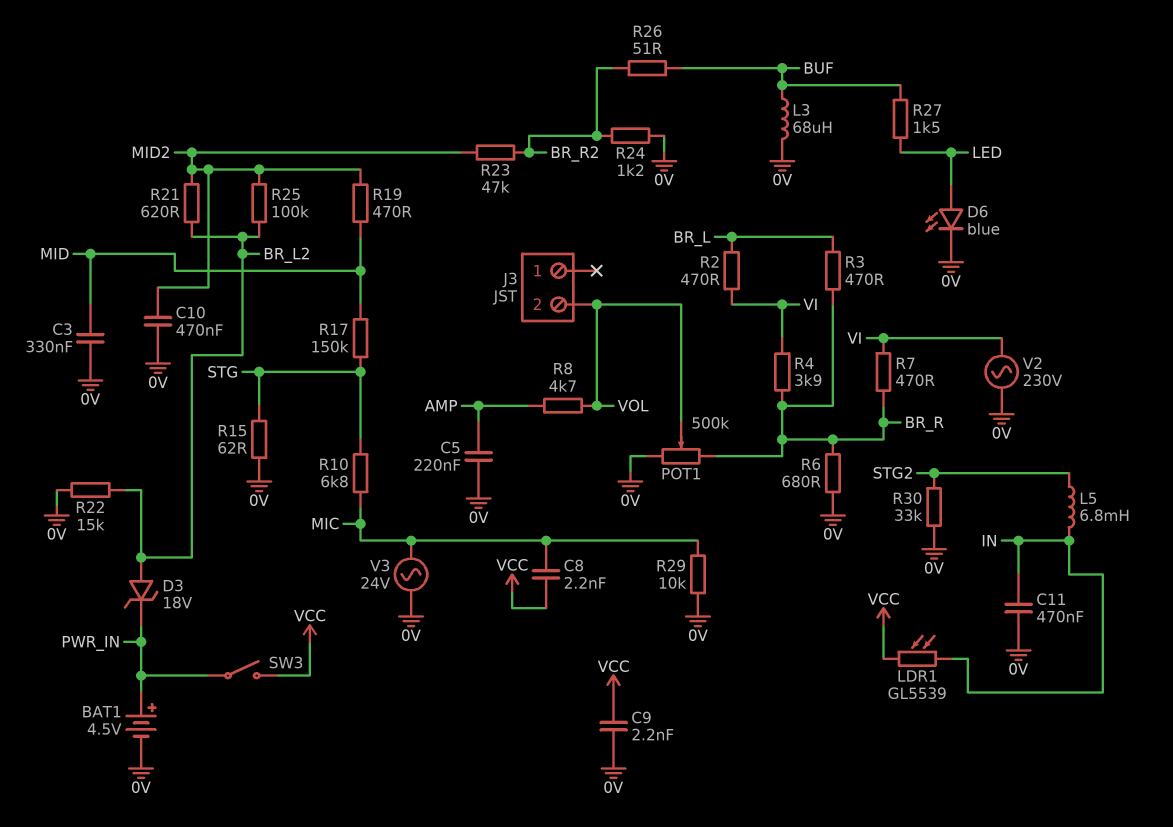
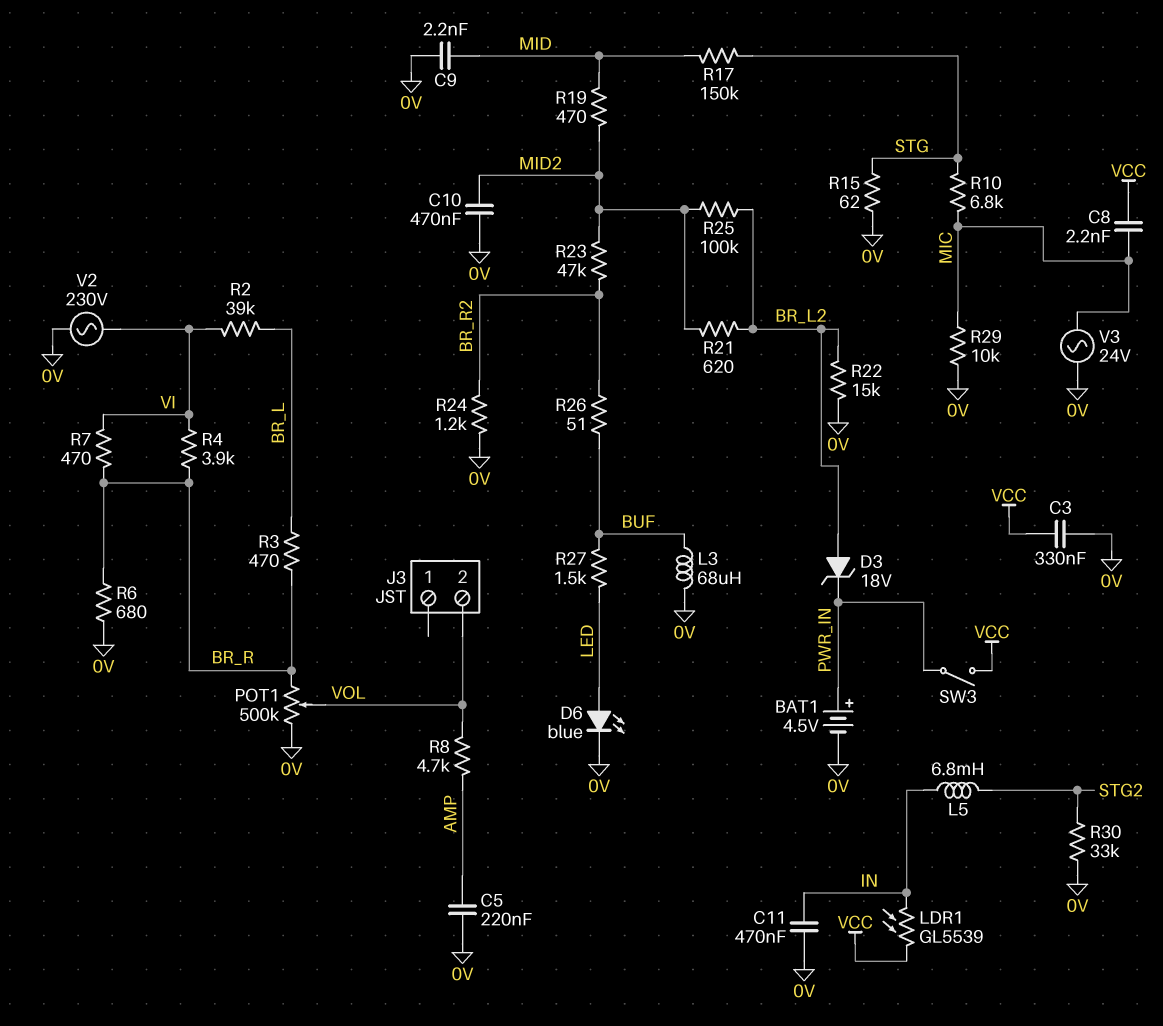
C3: 330nF (0V, MID) -> 330nF (0V, VCC)
C9: 2.2nF (0V, VCC) -> 2.2nF (0V, MID)
R2: 470 (BR_L, VI) -> 39k (BR_L, VI)

